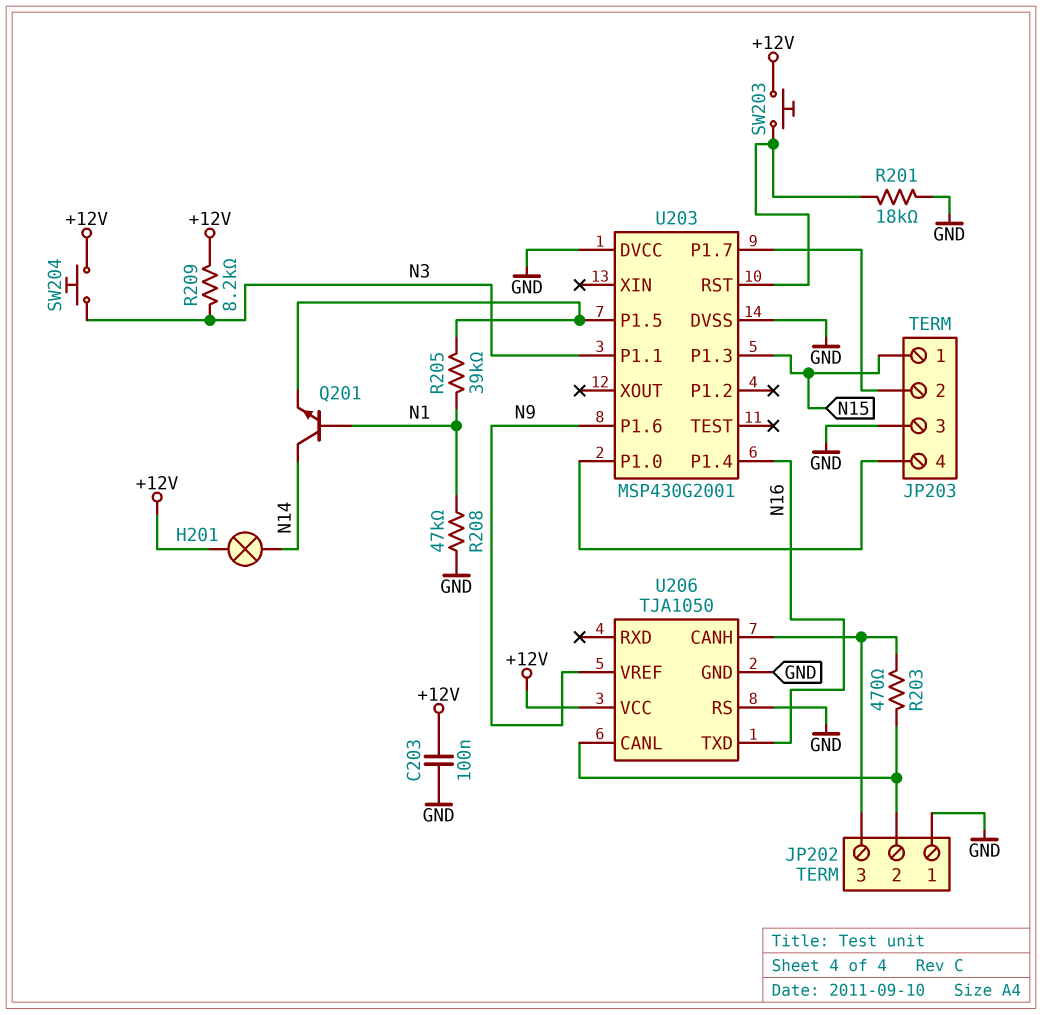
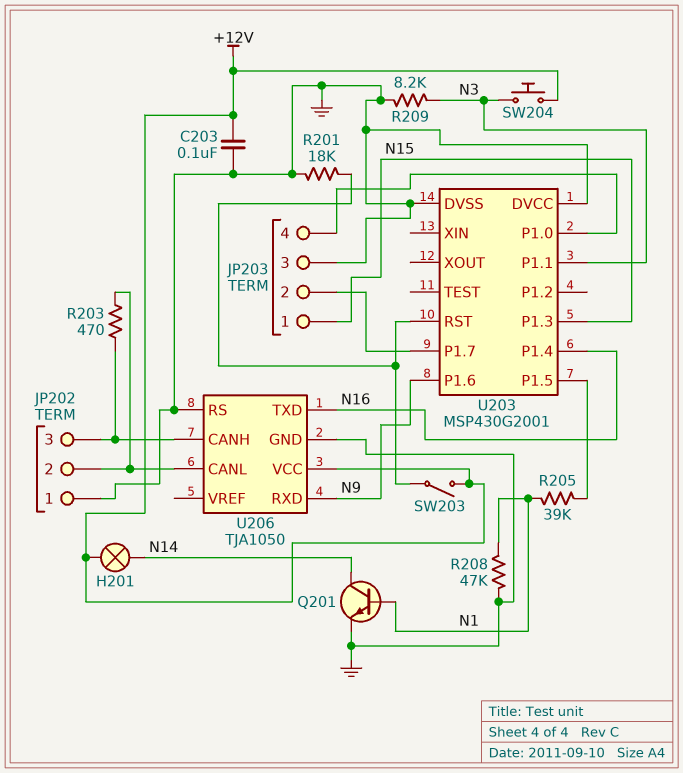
Q201: NPN (B N1, C N14, E U203/P1.5) -> NPN (B N1, C N14, E GND)
R209: 8.2k (+12V, N3) -> 8.2k (GND, N3)
SW203: button (+12V, U203/RST) -> switch (+12V, U203/RST)
U206 pin RXD: none -> N9
U206 pin VREF: N9 -> none

